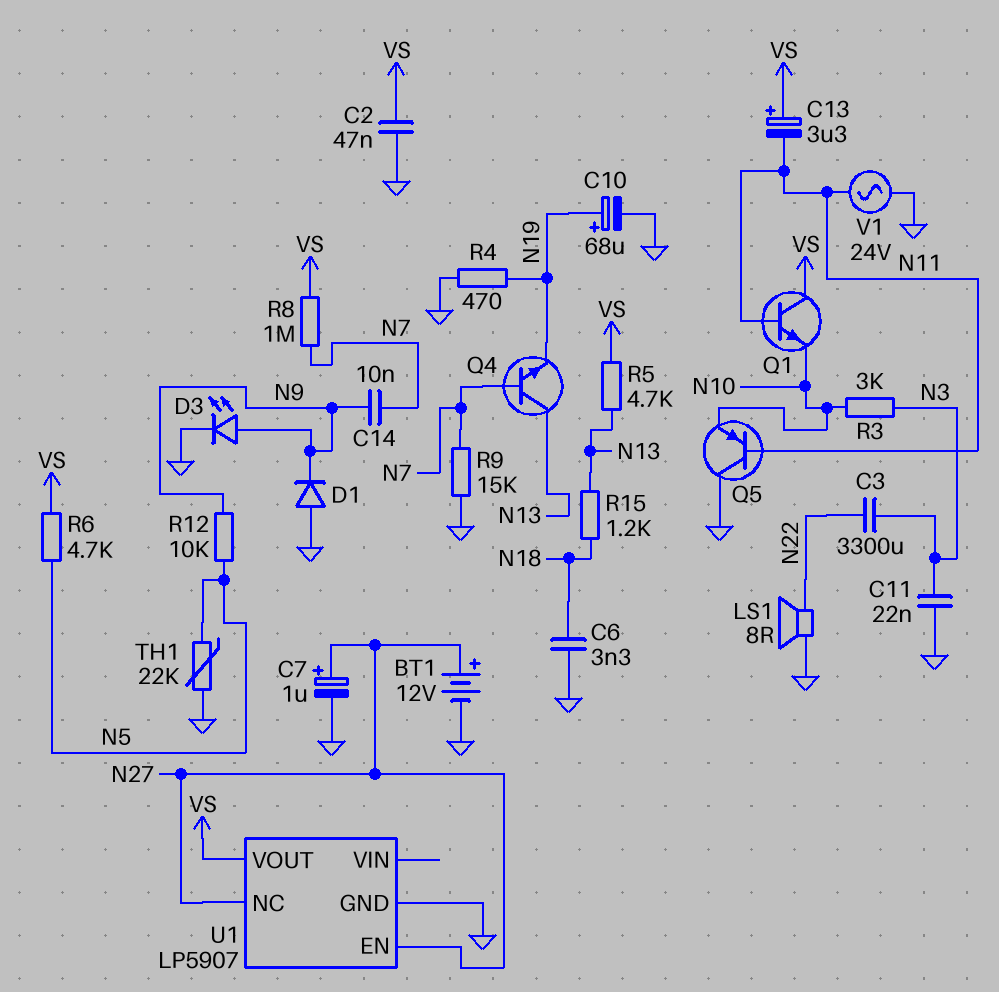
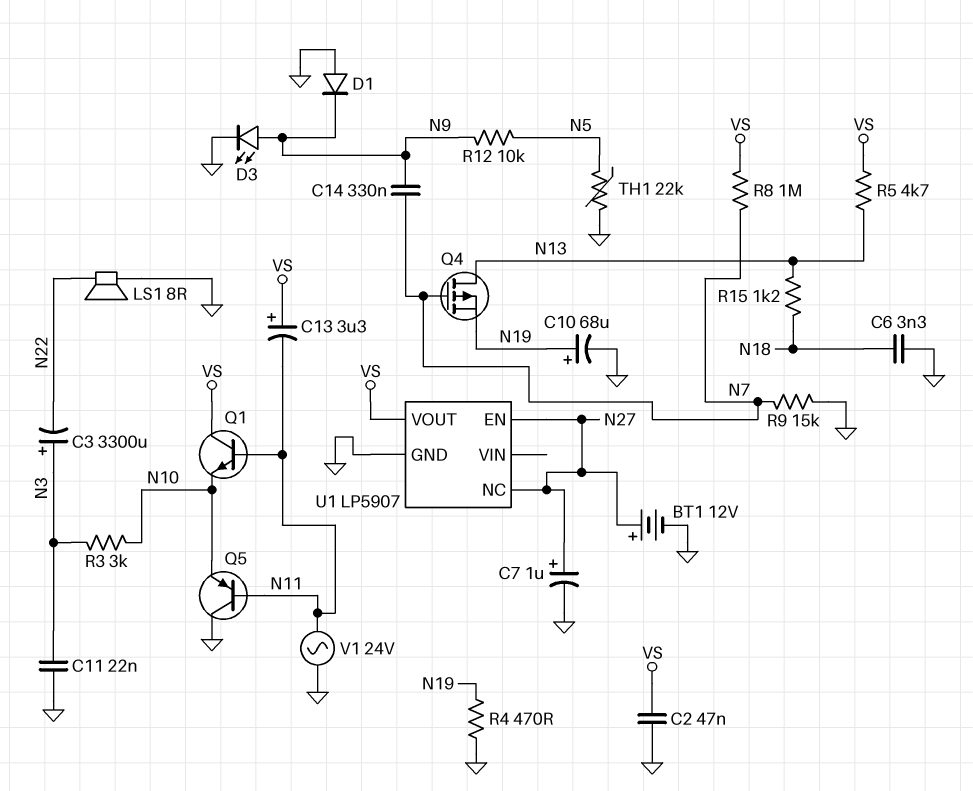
C3: 3300uF (N3, N22) -> 3300uF (plus N3, minus N22)
C14: 10nF (N7, N9) -> 330nF (N7, N9)
Q4: NPN (B N7, C N13, E N19) -> PMOS (G N7, D N13, S N19)
R6: 4.7k (N5, VS) -> none

